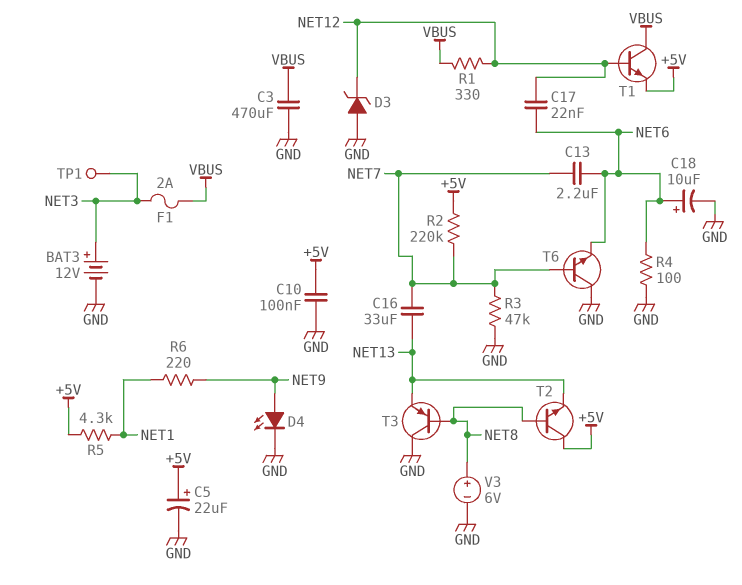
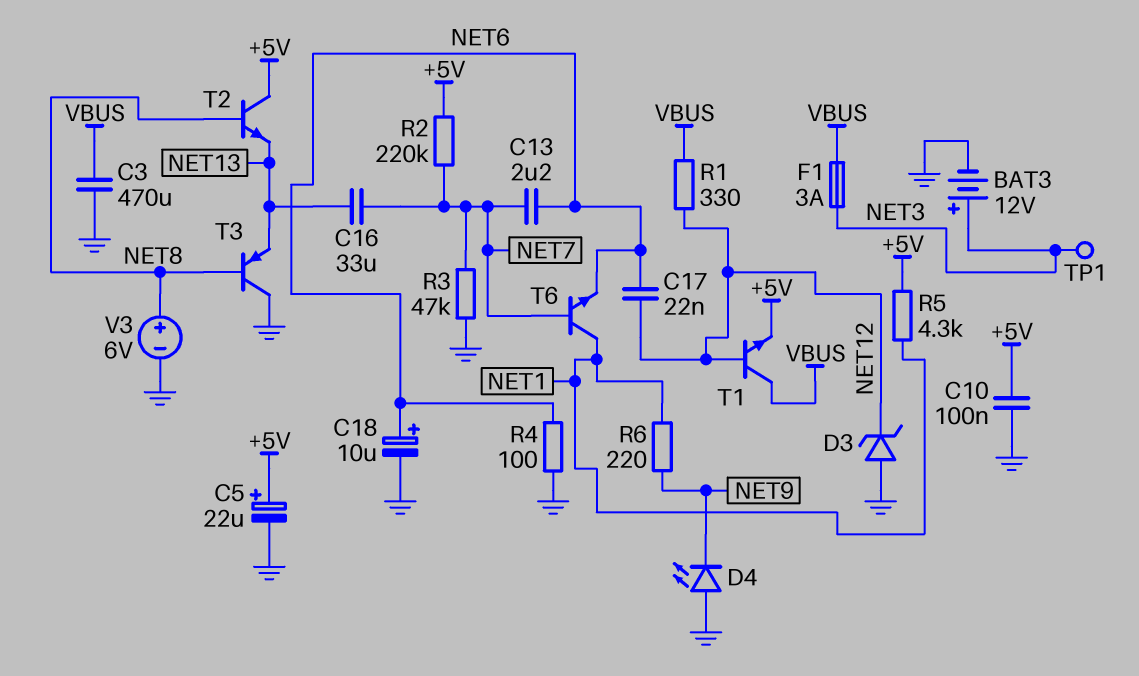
D4: LED (A NET9, K GND) -> LED (A GND, K NET9)
F1: 2A (NET3, VBUS) -> 3A (NET3, VBUS)
T6: NPN (B NET7, C GND, E NET6) -> NPN (B NET7, C NET1, E NET6)

